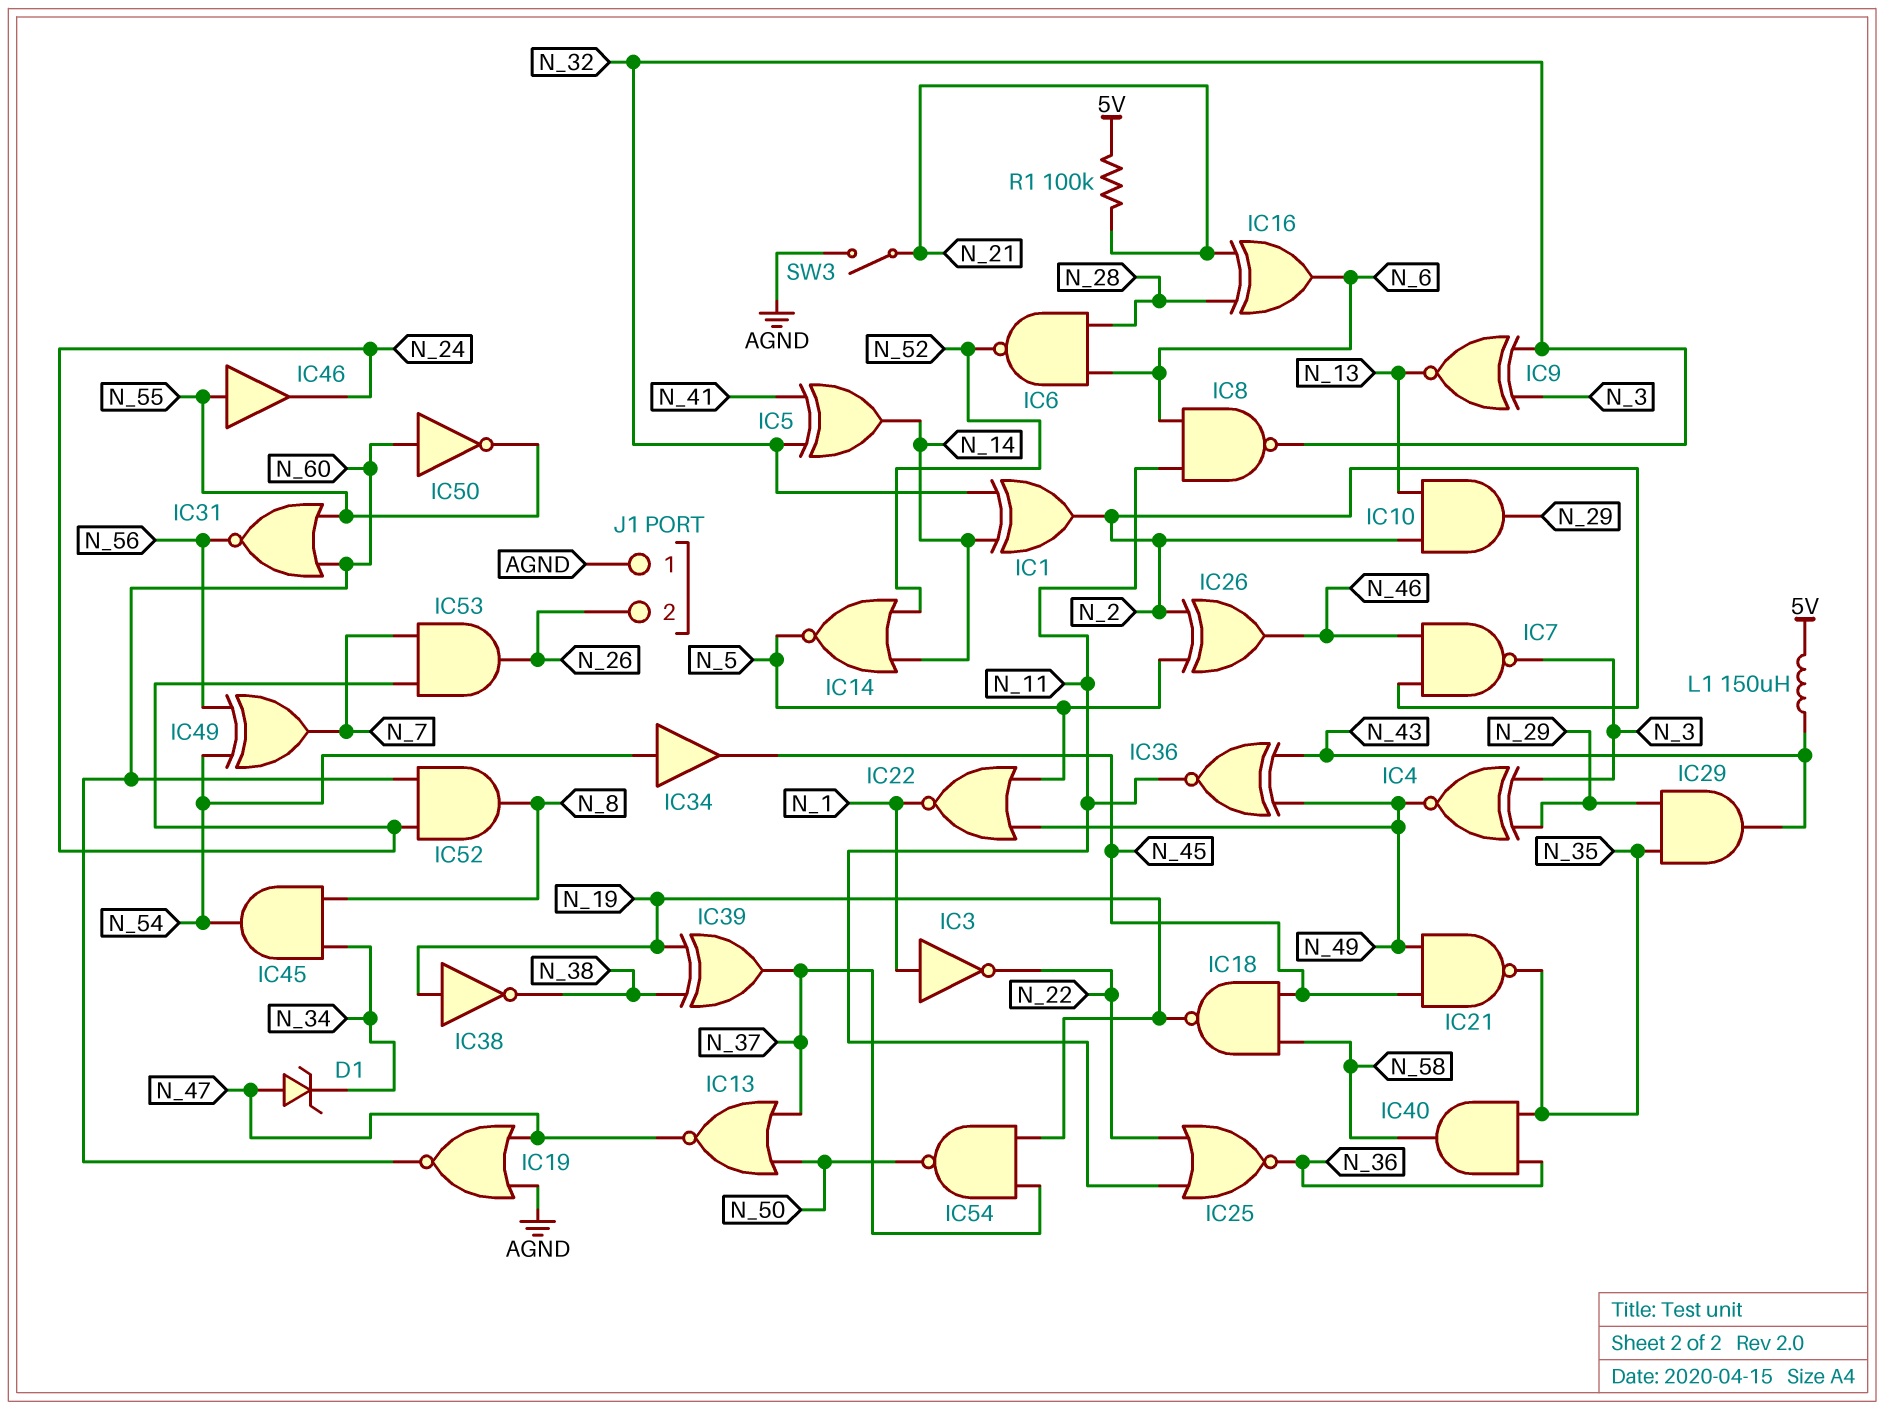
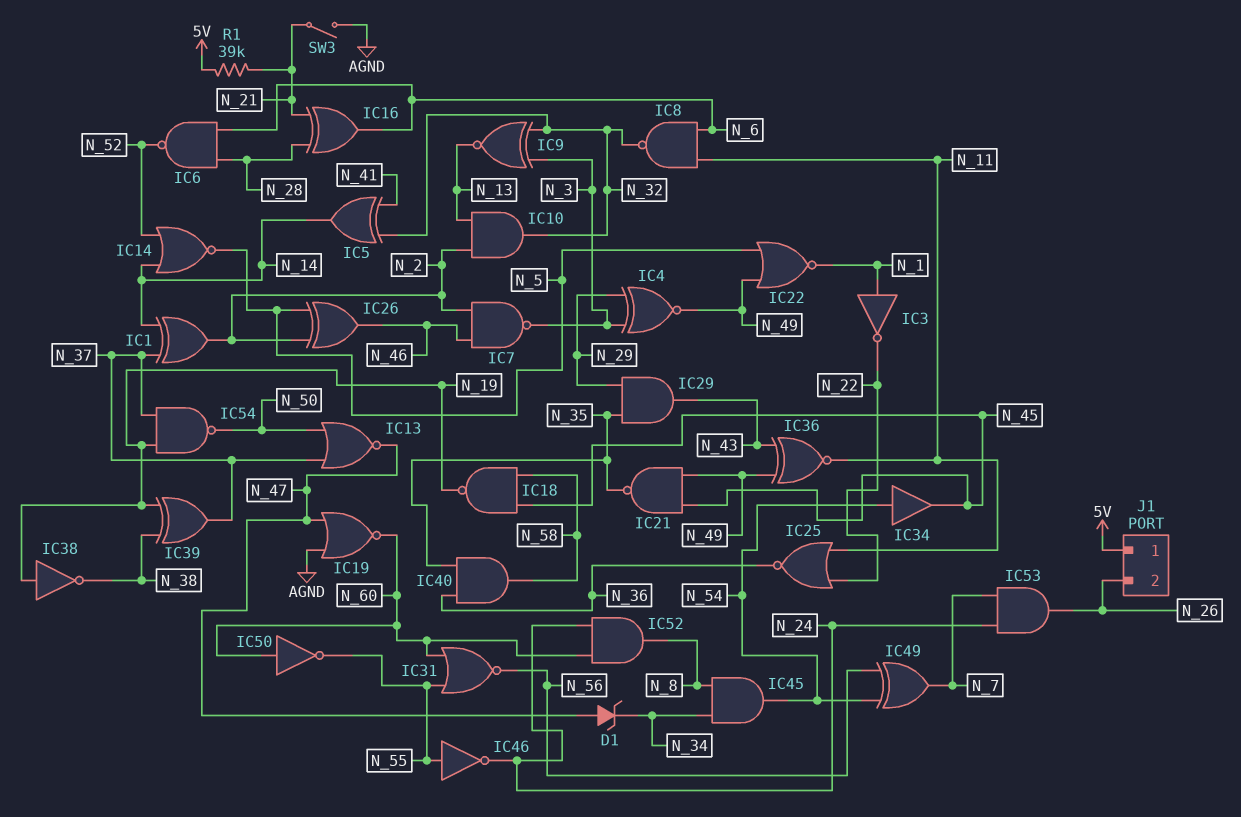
IC1: XOR (in N_14, in N_32, out N_2) -> XOR (in N_14, in N_37, out N_2)
IC10: AND (in N_2, in N_13, out N_29) -> AND (in N_2, in N_13, out N_32)
IC46: buffer (in N_55, out N_24) -> NOT (in N_55, out N_24)
J1 pin 1: AGND -> 5V
L1: 150uH (5V, N_43) -> none
R1: 100k (5V, N_21) -> 39k (5V, N_21)

